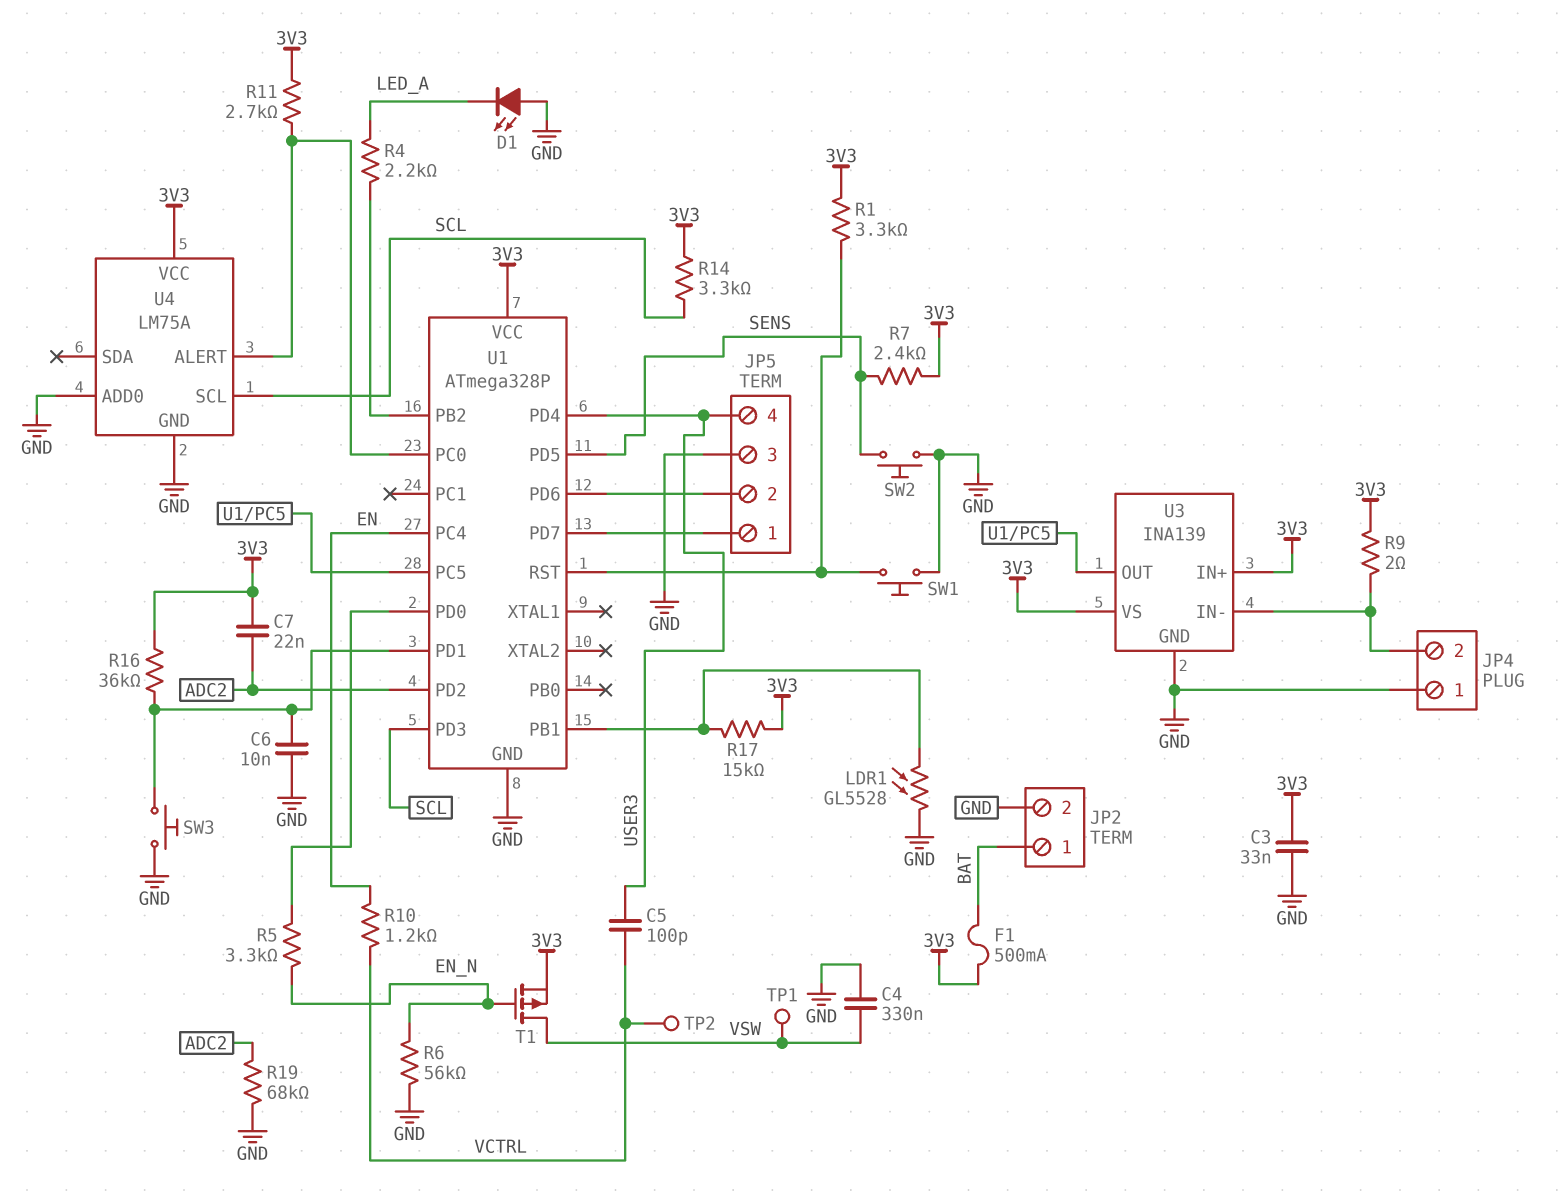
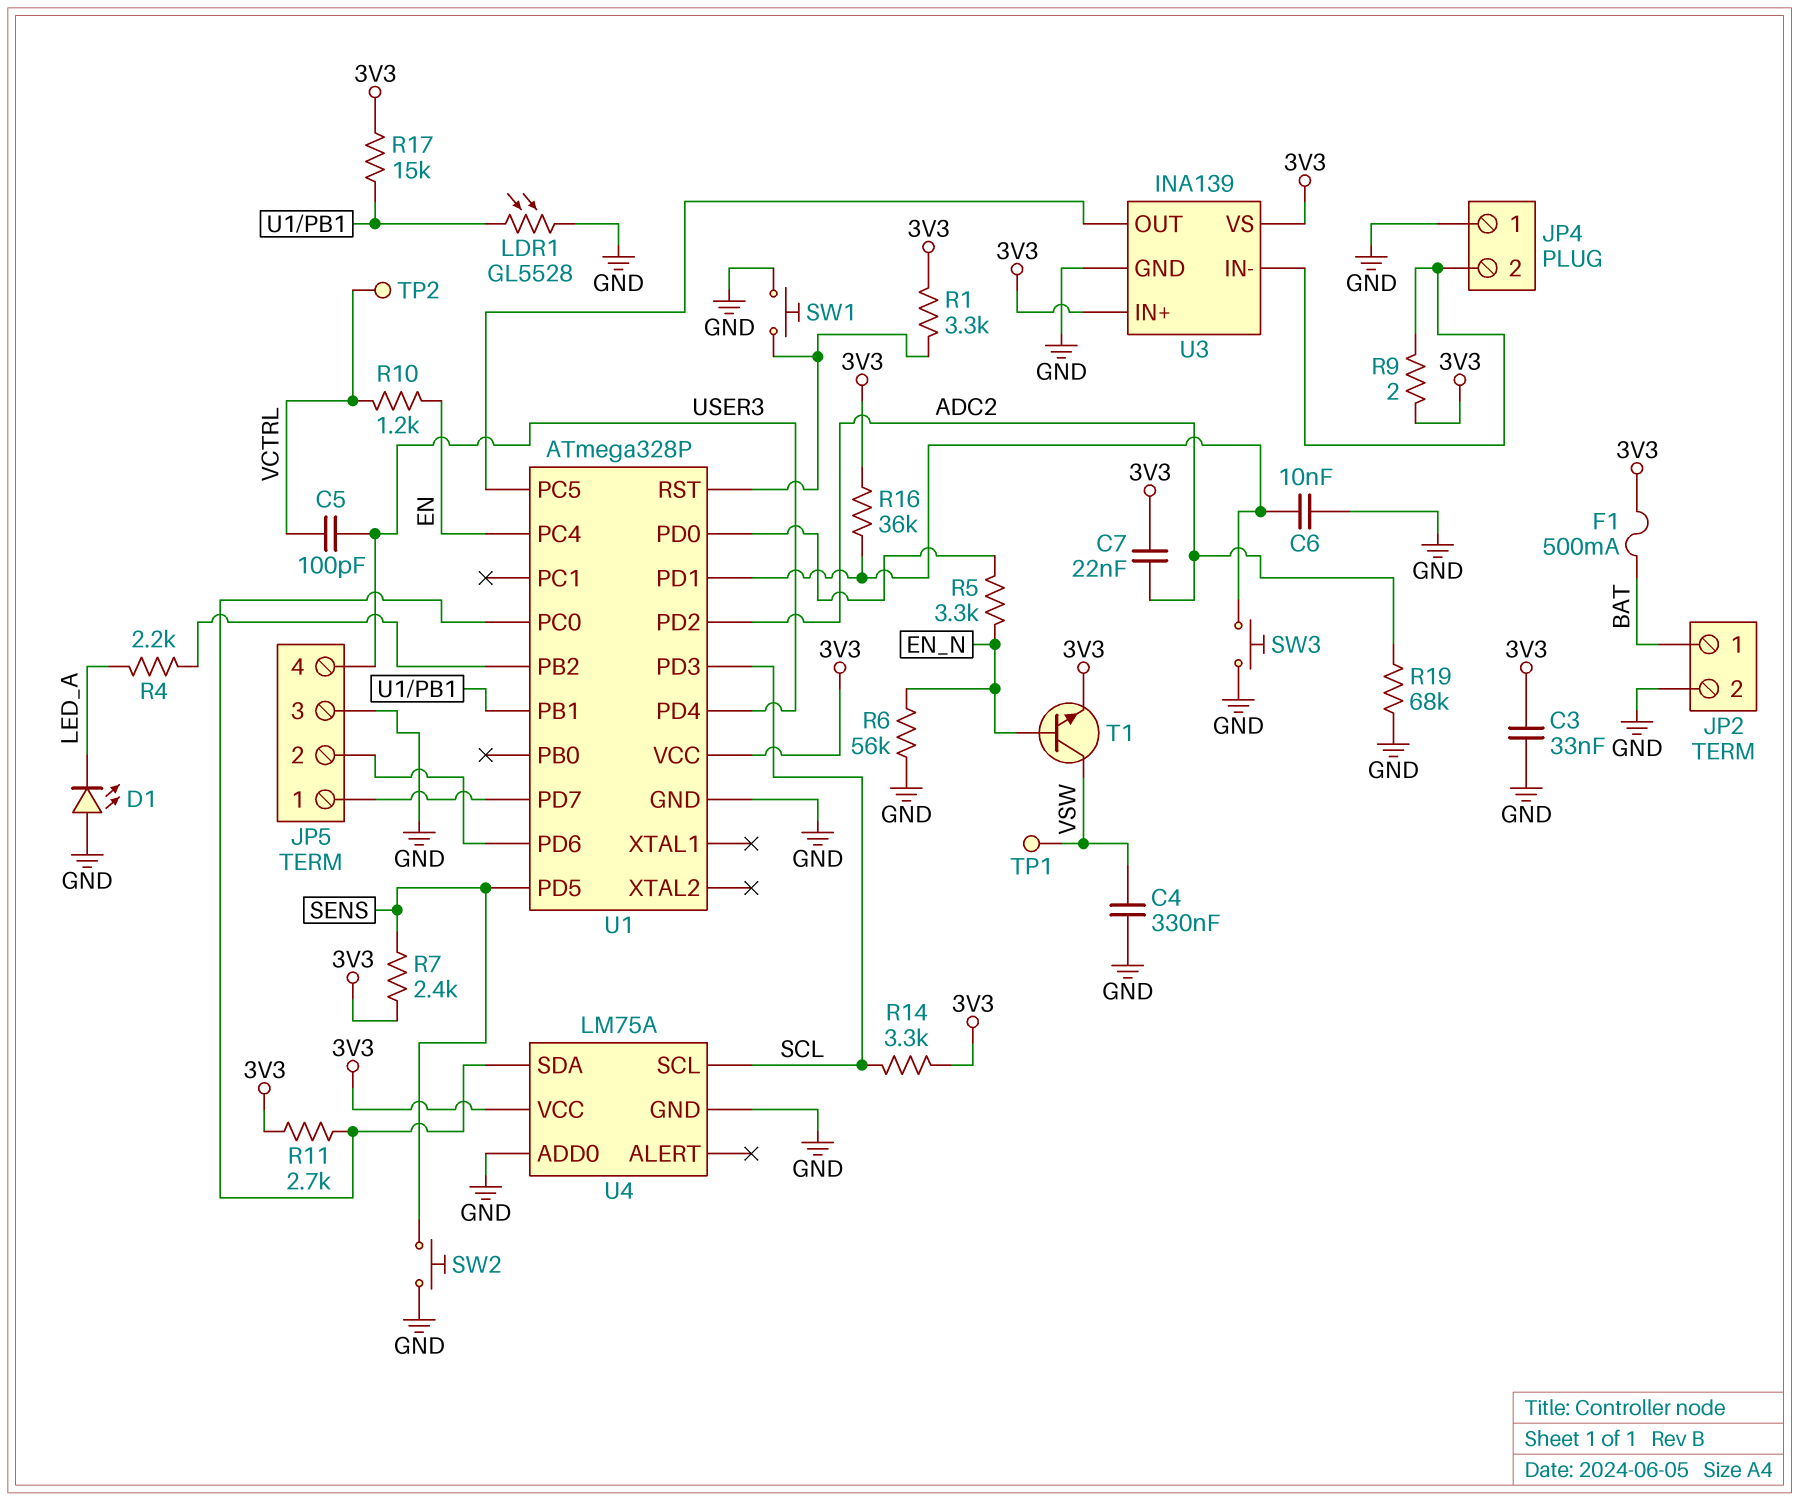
T1: PMOS (G EN_N, D VSW, S 3V3) -> NPN (B EN_N, C VSW, E 3V3)
U4 pin ALERT: U1/PC0 -> none
U4 pin SDA: none -> U1/PC0

